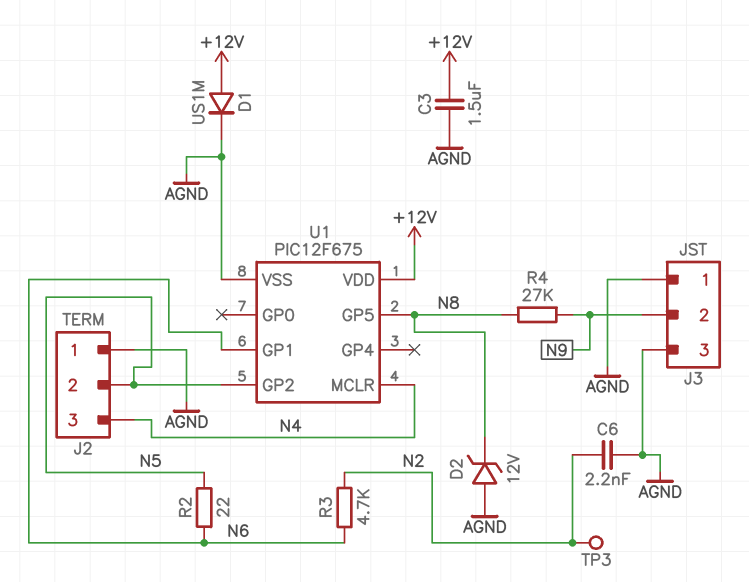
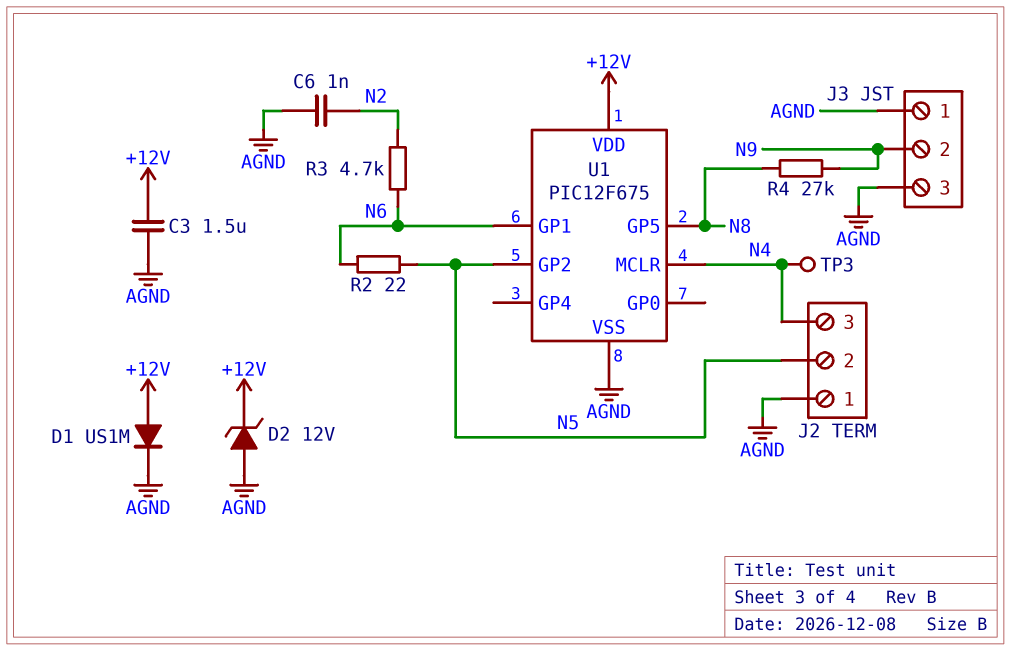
C6: 2.2nF (AGND, N2) -> 1nF (AGND, N2)
D2: zener 12V (A AGND, K N8) -> zener 12V (A AGND, K +12V)
TP3: test point (N2) -> test point (N4)

